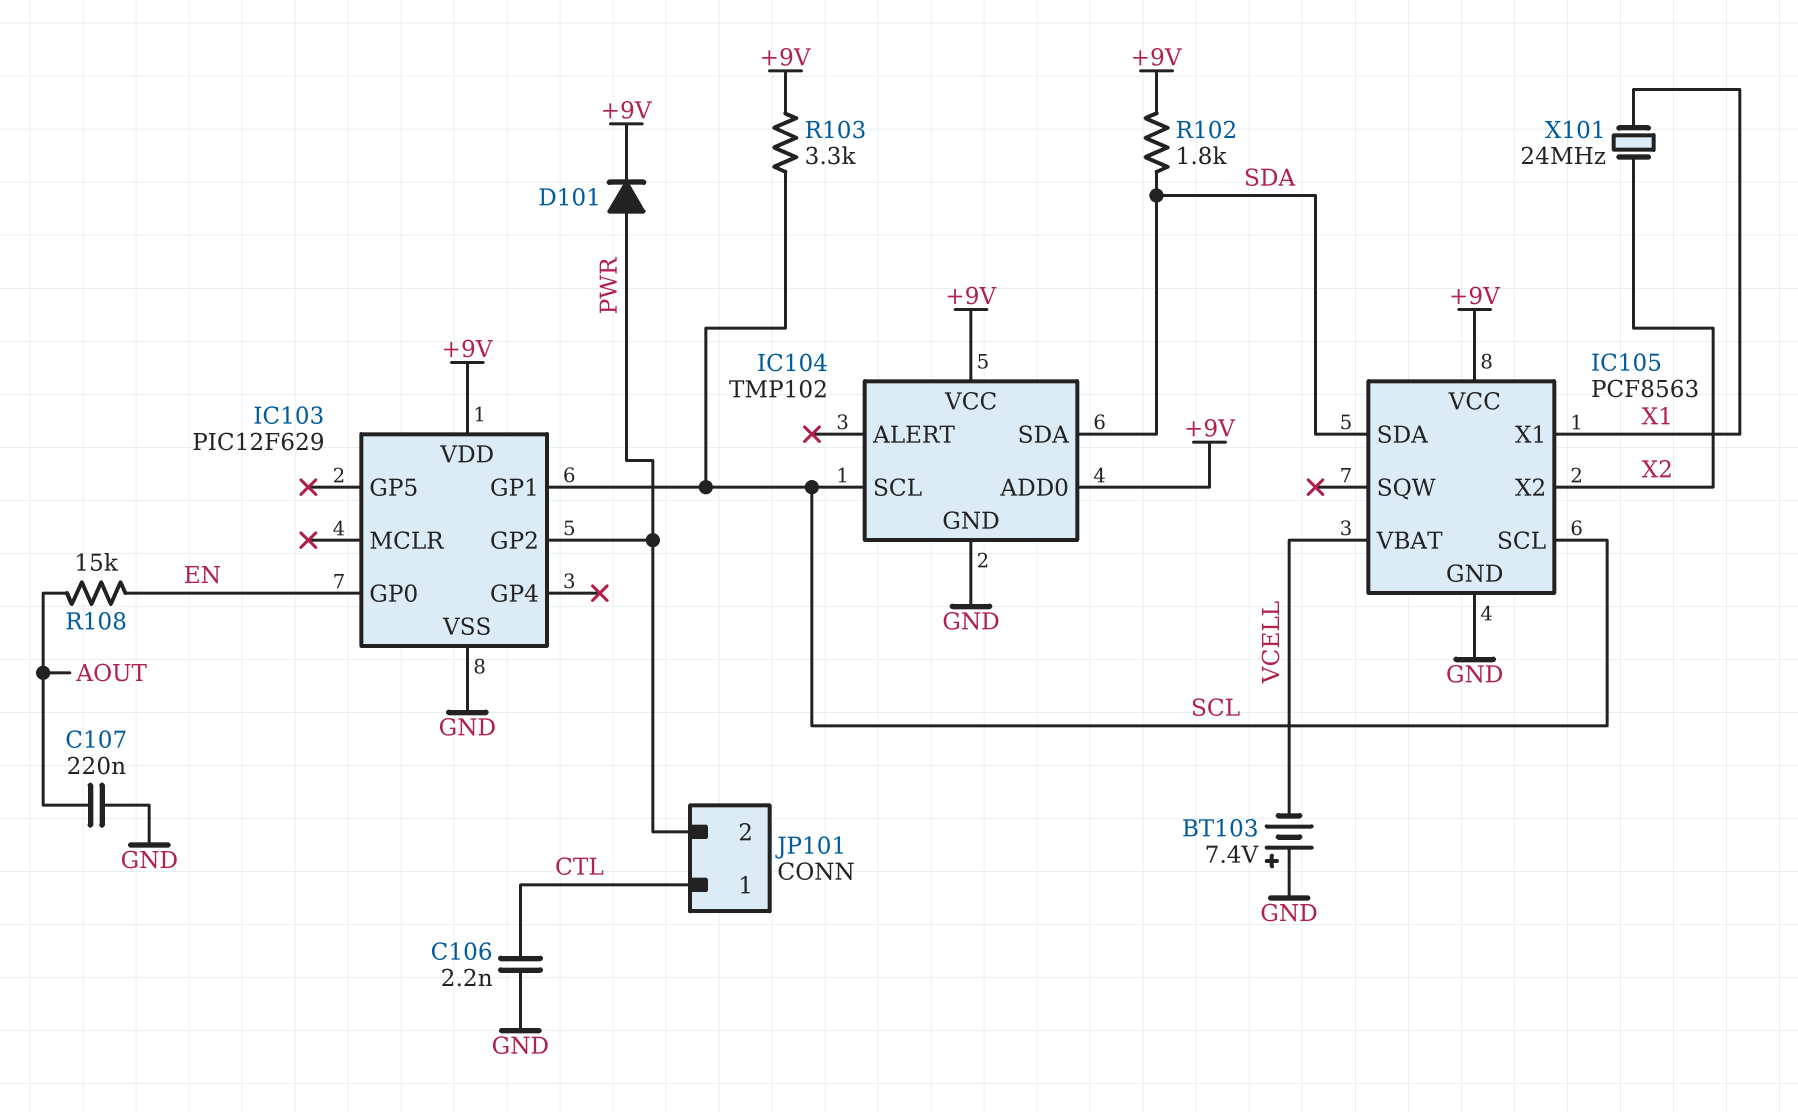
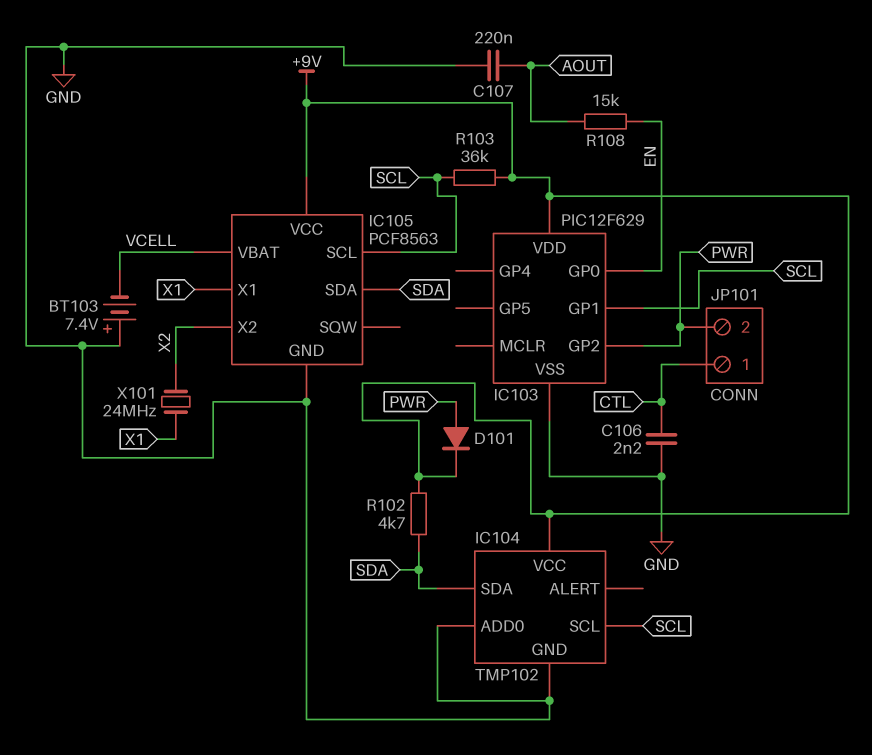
IC104 pin ADD0: +9V -> GND
R102: 1.8k (+9V, SDA) -> 4.7k (+9V, SDA)
R103: 3.3k (+9V, SCL) -> 36k (+9V, SCL)

